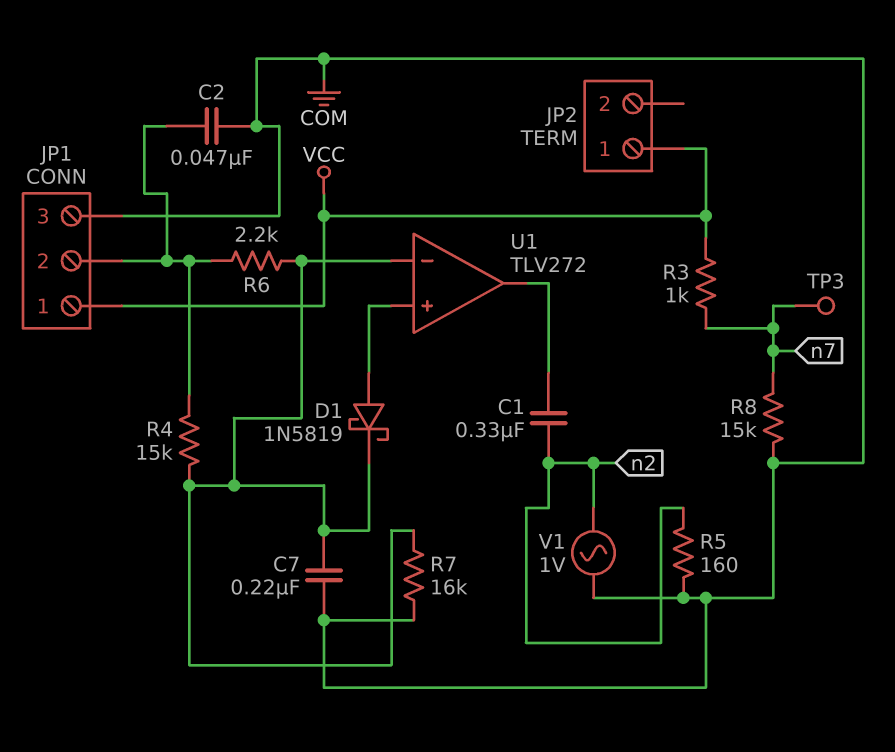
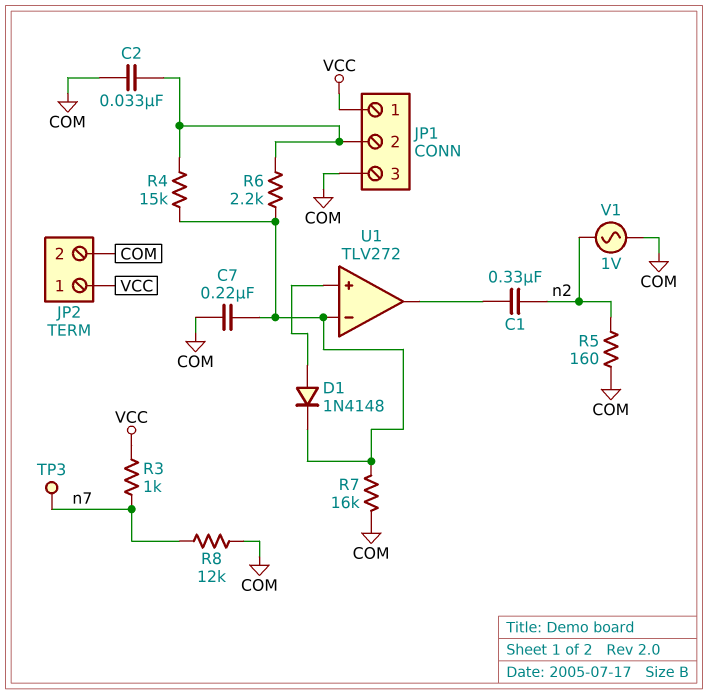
C2: 47nF (COM, JP1/2) -> 33nF (COM, JP1/2)
D1: schottky 1N5819 (A U1/in+, K U1/in-) -> diode 1N4148 (A U1/in+, K U1/in-)
JP2 pin 2: none -> COM
R8: 15k (COM, n7) -> 12k (COM, n7)

